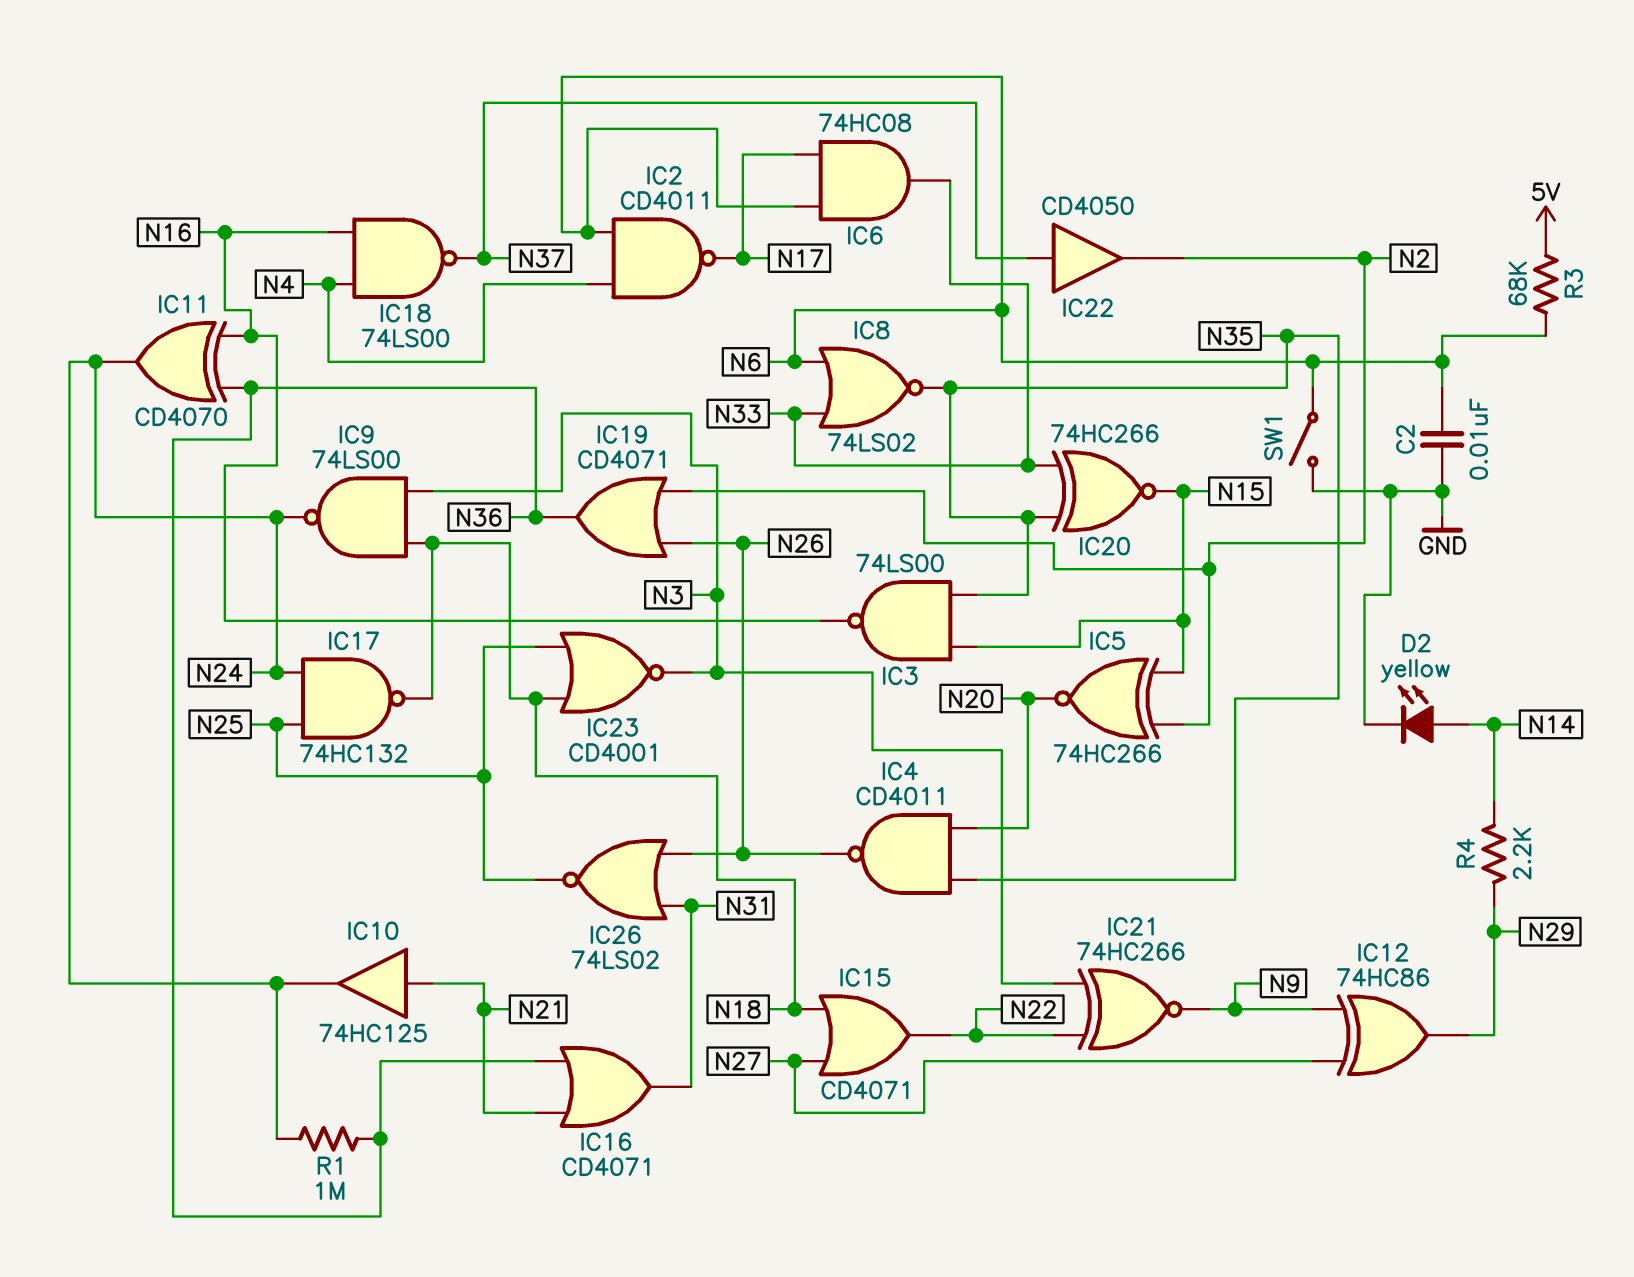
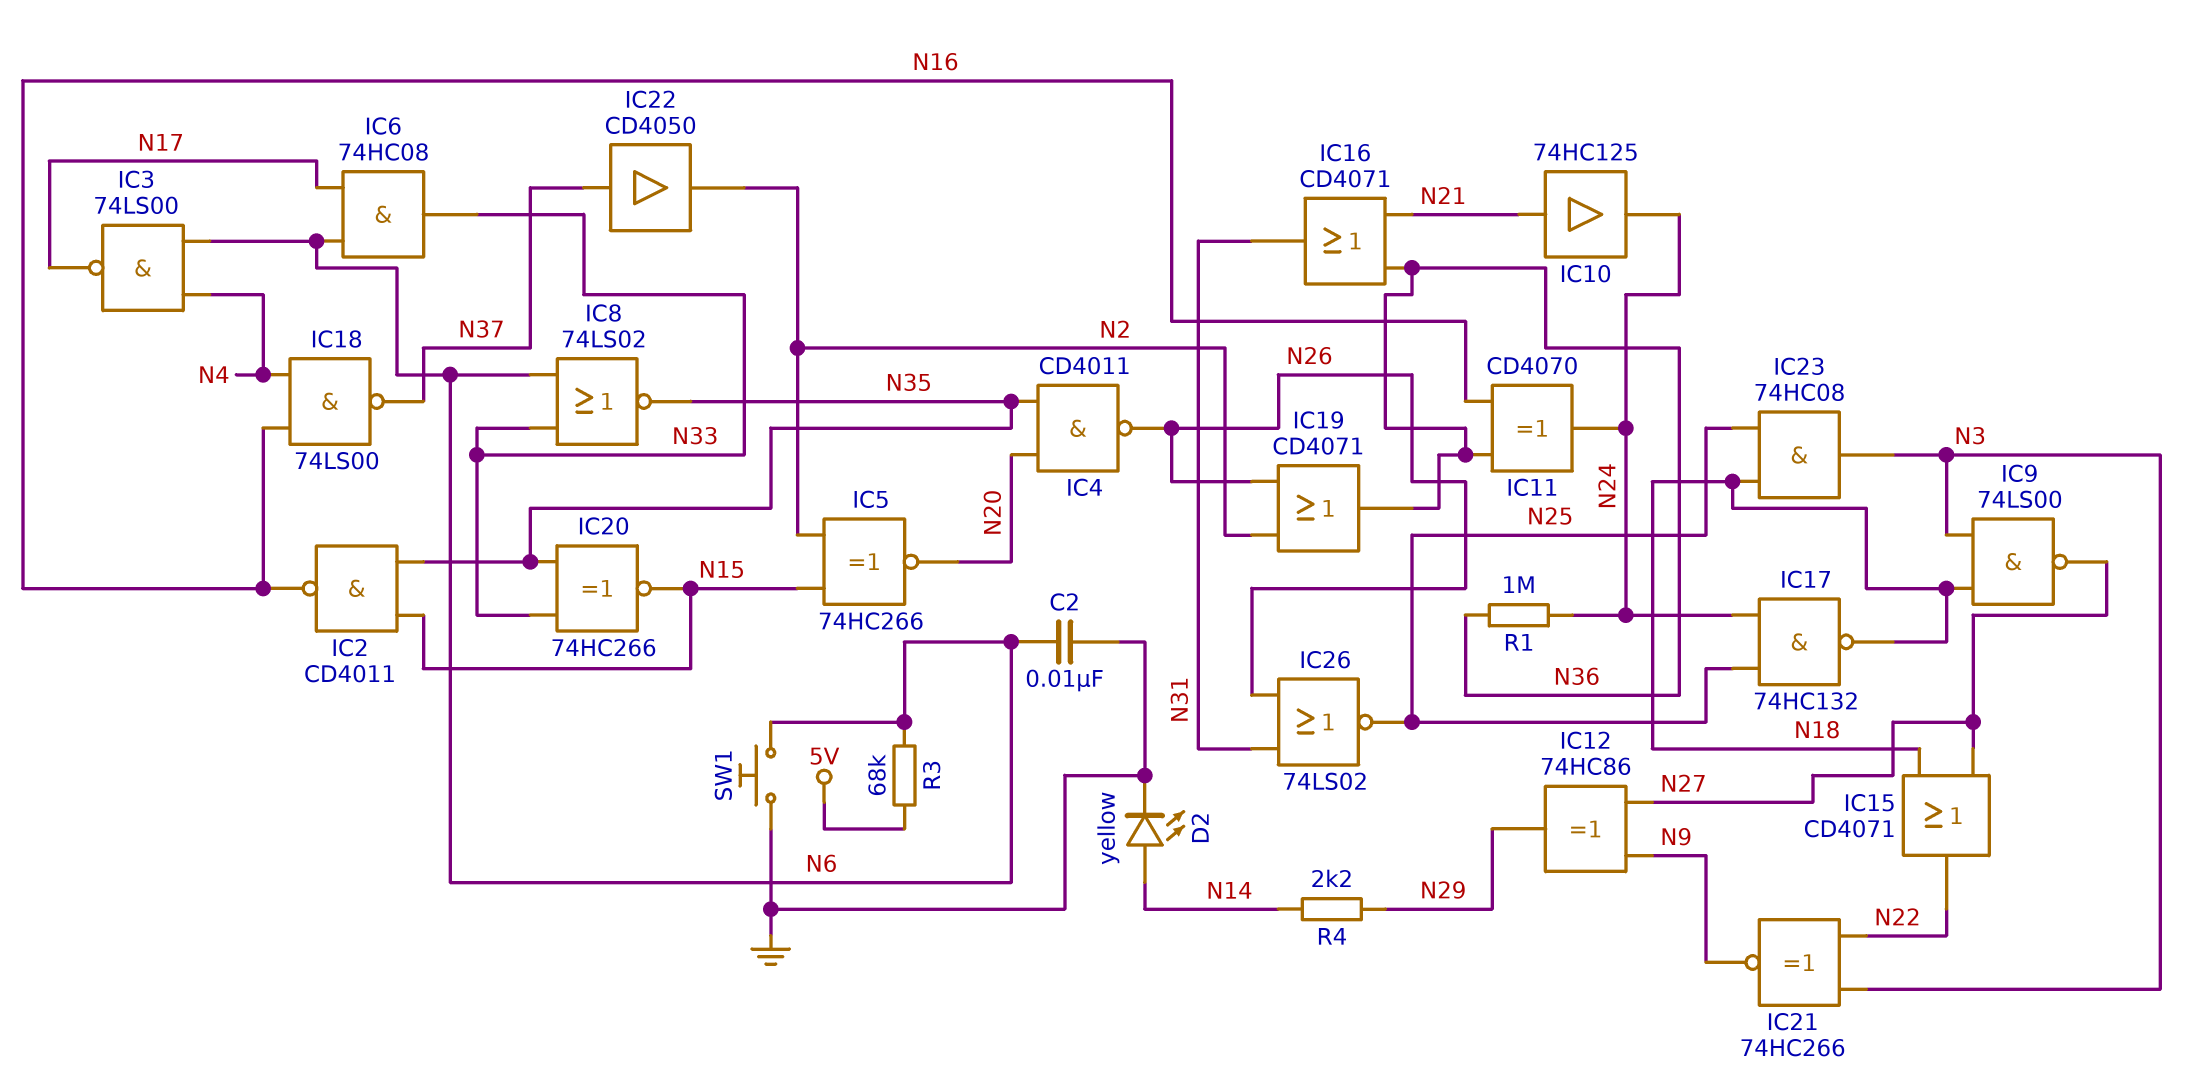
IC2: NAND CD4011 (in N4, in N6, out N17) -> NAND CD4011 (in N15, in N35, out N16)
IC3: NAND 74LS00 (in N15, in N35, out N16) -> NAND 74LS00 (in N4, in N6, out N17)
IC9: NAND 74LS00 (in N3, in N18, out N24) -> NAND 74LS00 (in N3, in N18, out N27)
IC23: NOR CD4001 (in N18, in N25, out N3) -> AND 74HC08 (in N18, in N25, out N3)
SW1: switch (GND, N6) -> button (GND, N6)

